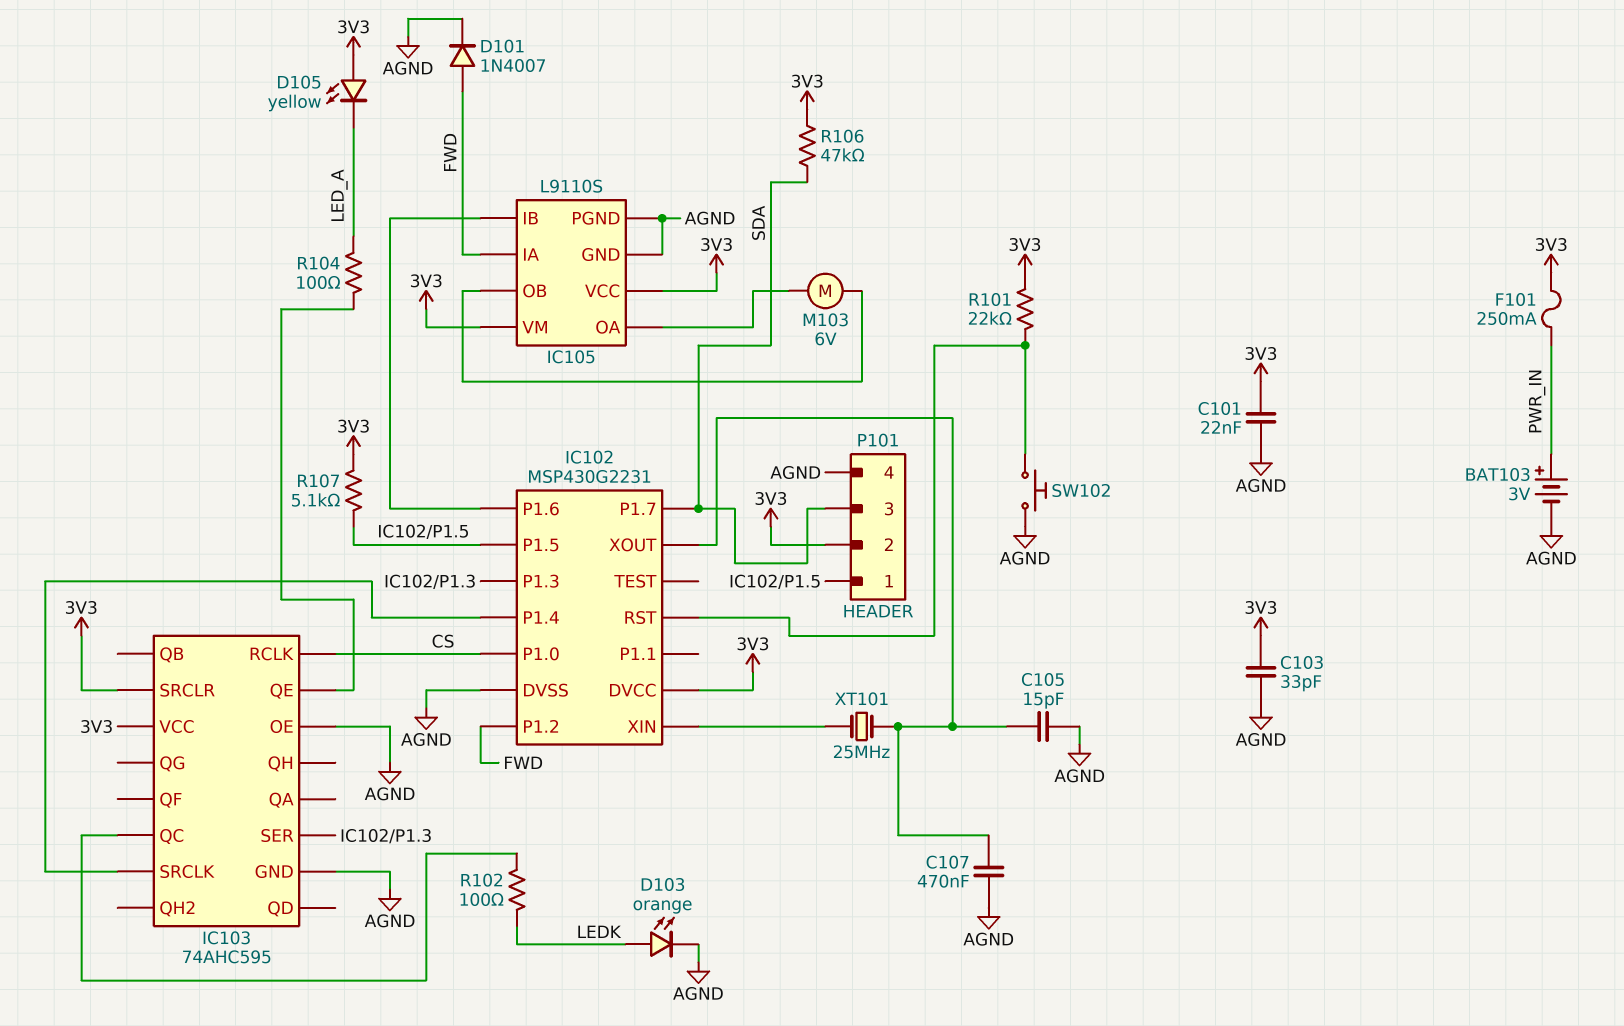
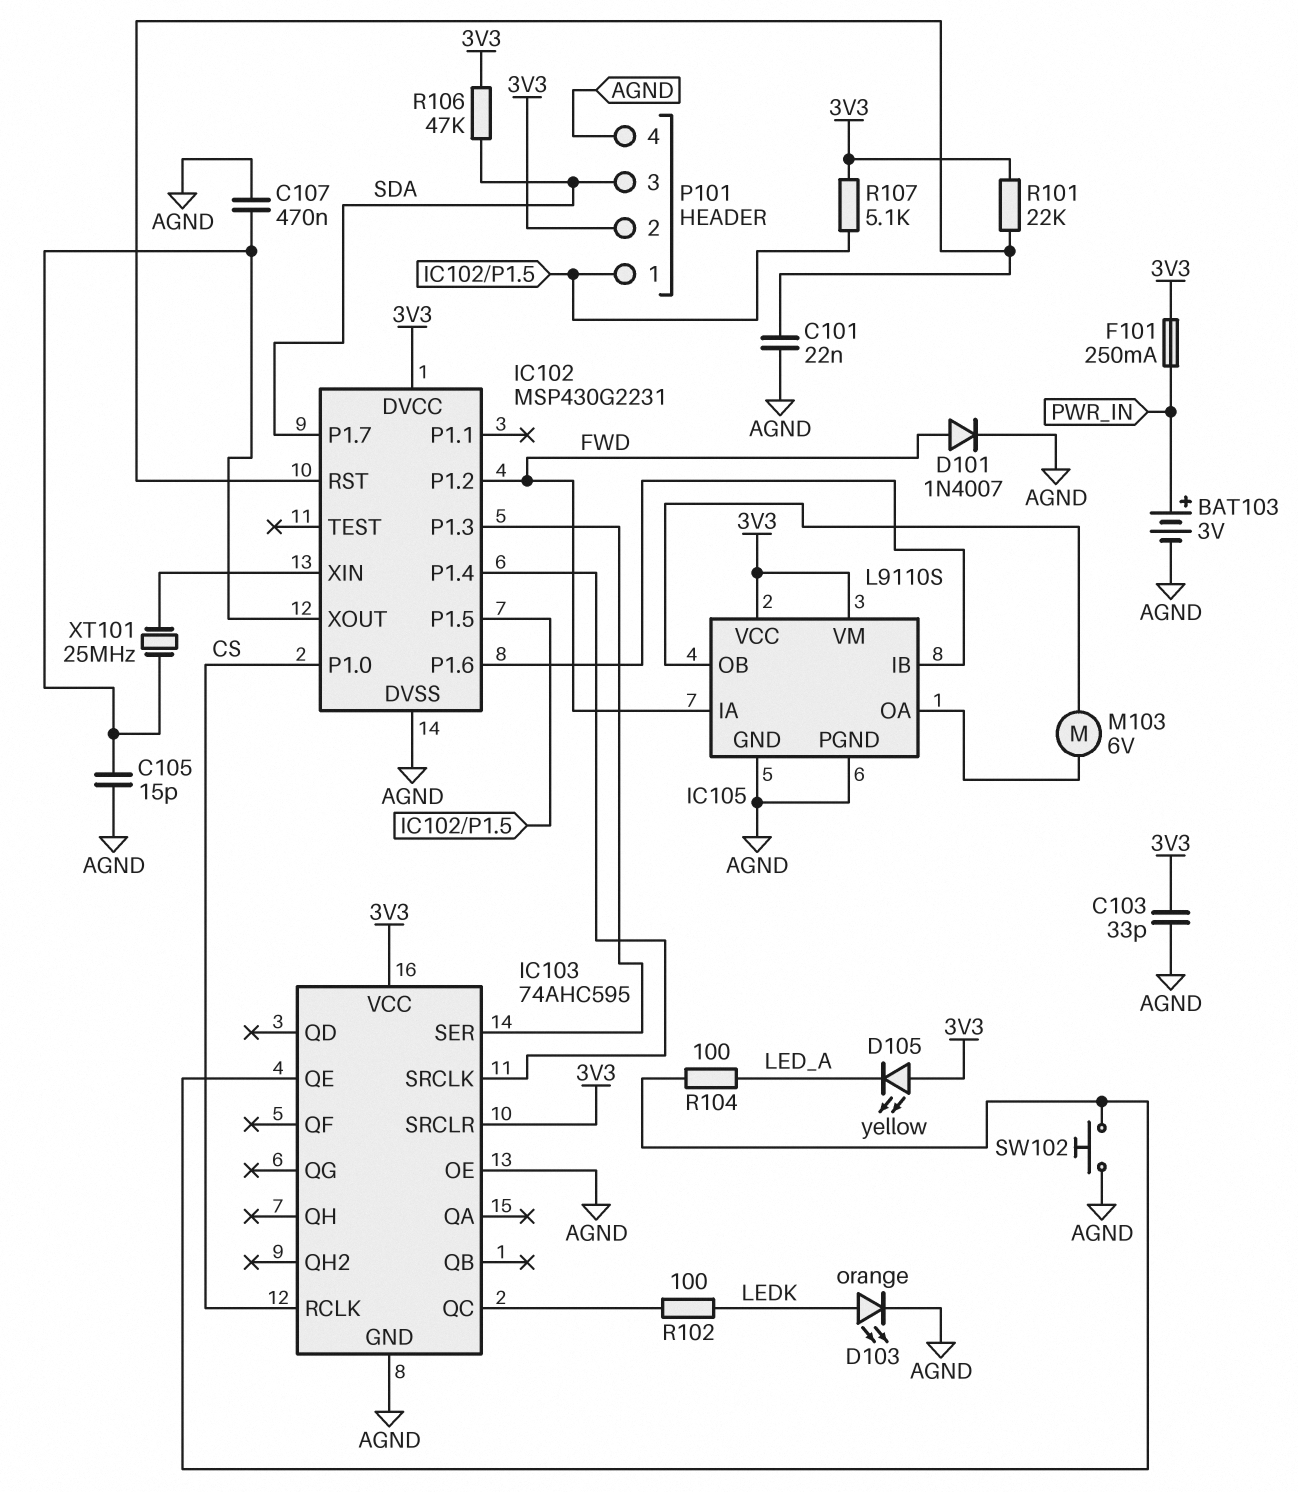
C101: 22nF (3V3, AGND) -> 22nF (AGND, IC102/RST)
SW102: button (AGND, IC102/RST) -> button (AGND, IC103/QE)

